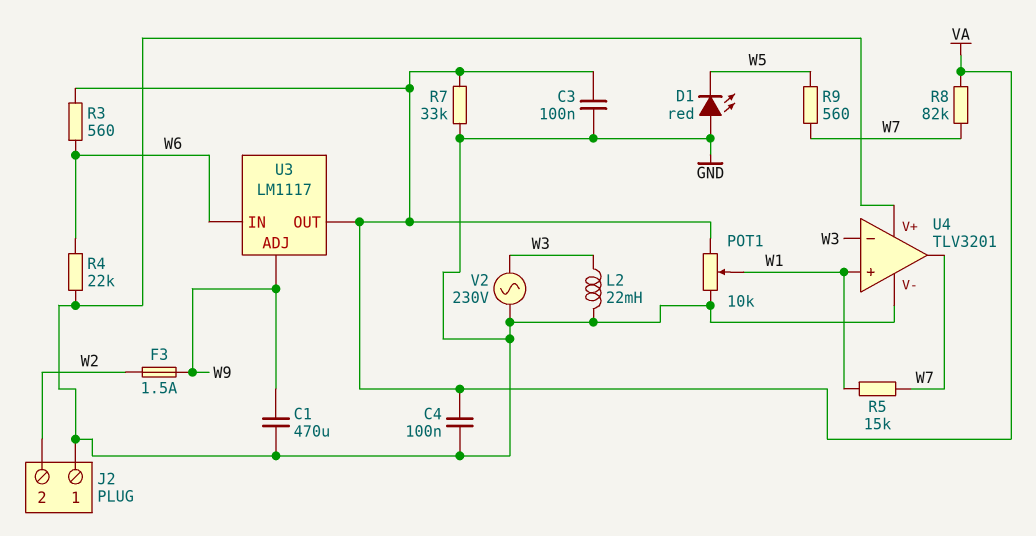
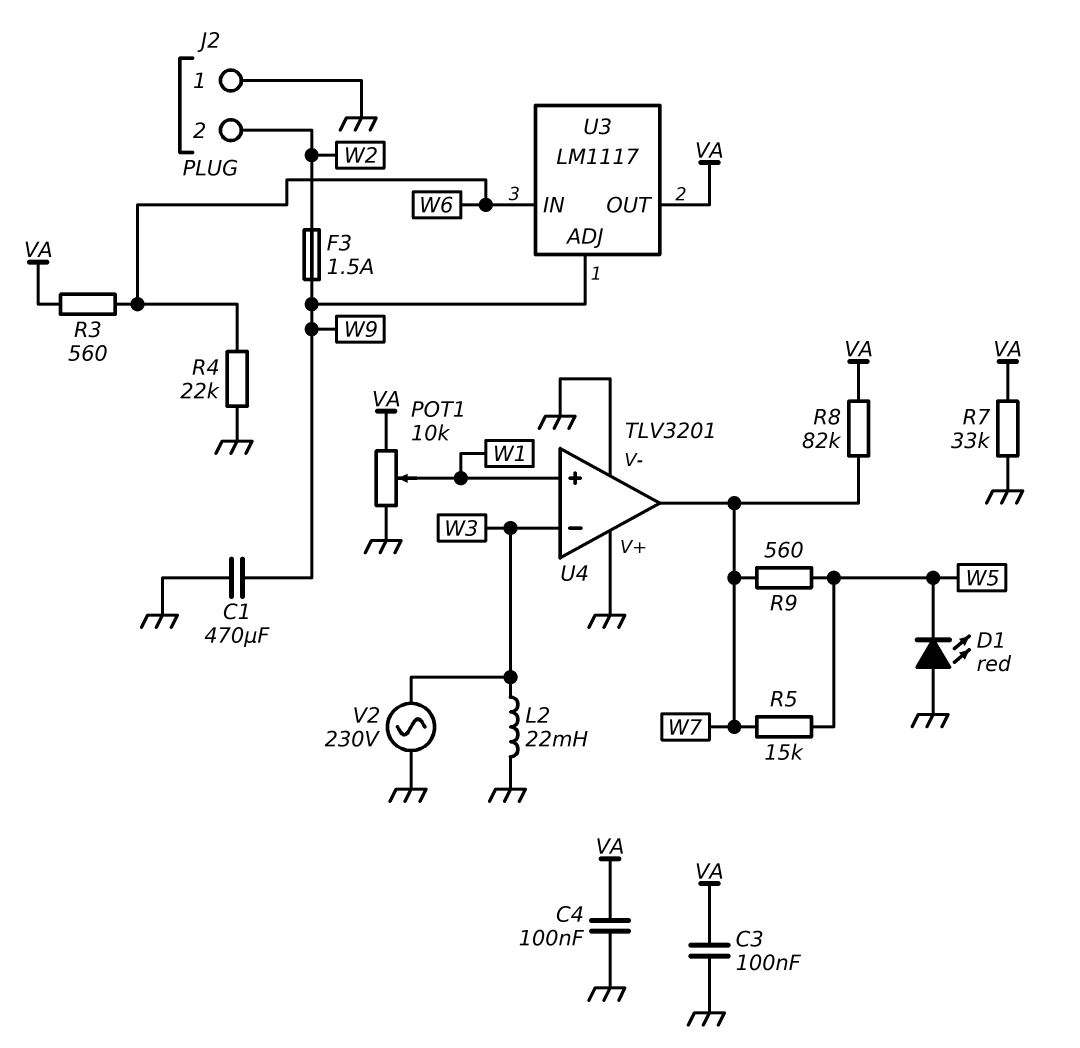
R5: 15k (W1, W7) -> 15k (W5, W7)

